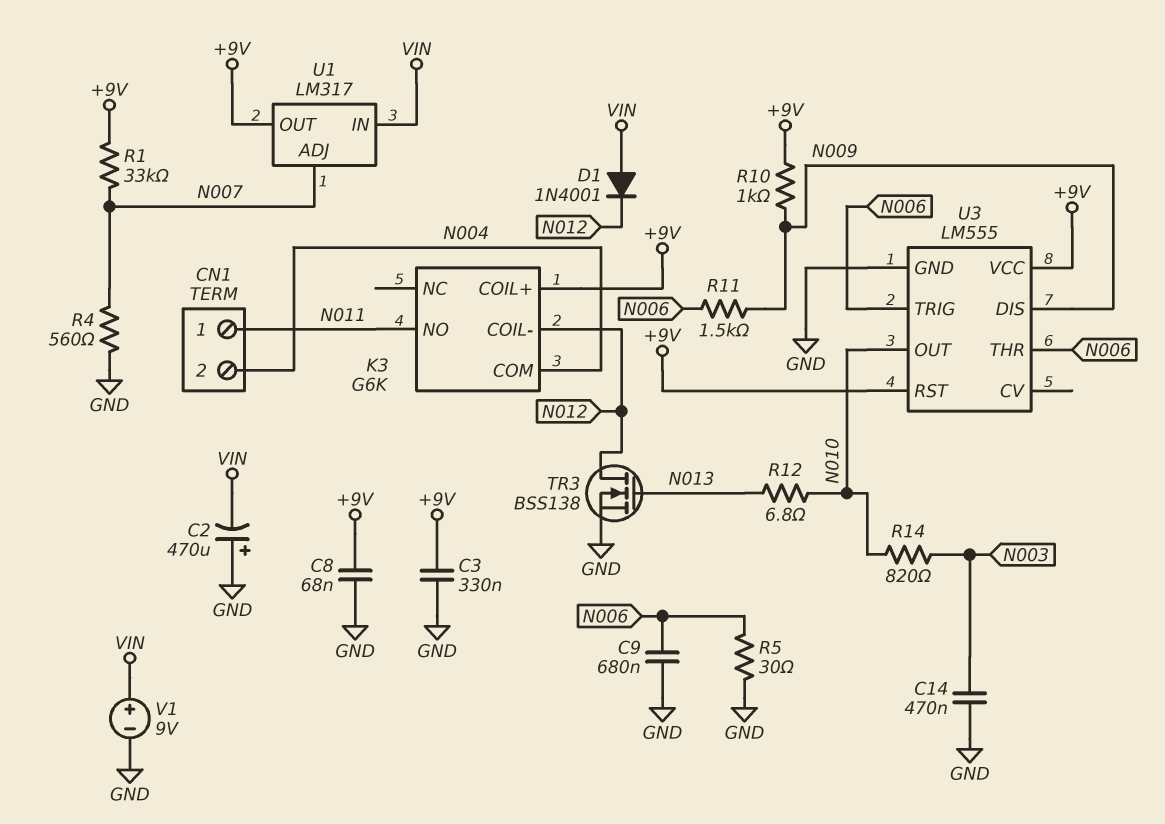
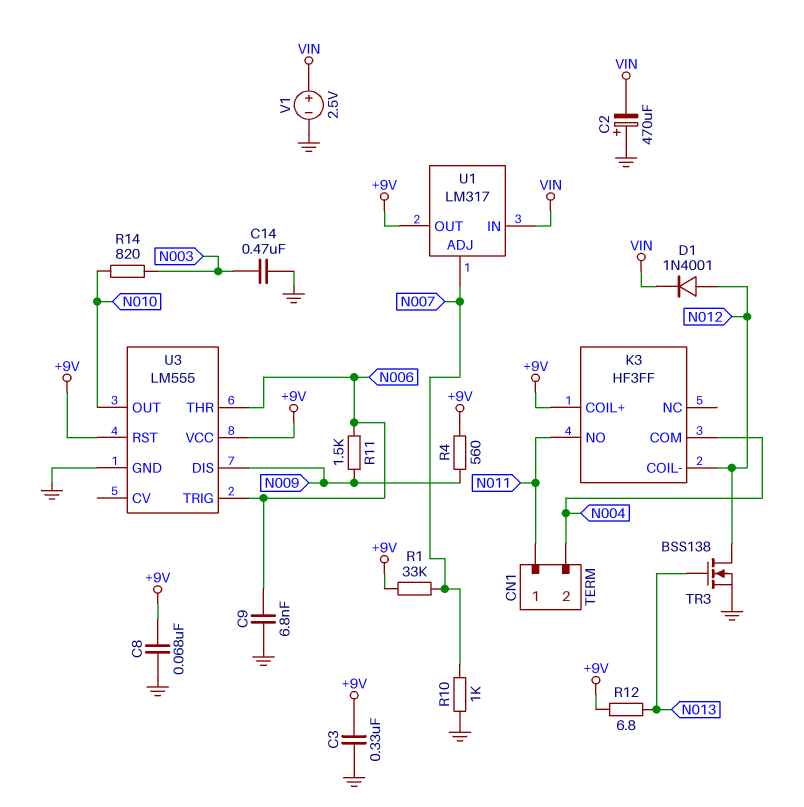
C9: 680nF (GND, N006) -> 6.8nF (GND, N006)
D1: diode 1N4001 (A VIN, K N012) -> diode 1N4001 (A N012, K VIN)
K3: G6K -> HF3FF
R4: 560 (GND, N007) -> 560 (+9V, N009)
R5: 30 (GND, N006) -> none
R10: 1k (+9V, N009) -> 1k (GND, N007)
R12: 6.8 (N010, N013) -> 6.8 (+9V, N013)
V1: 9V (plus VIN, minus GND) -> 2.5V (plus VIN, minus GND)

